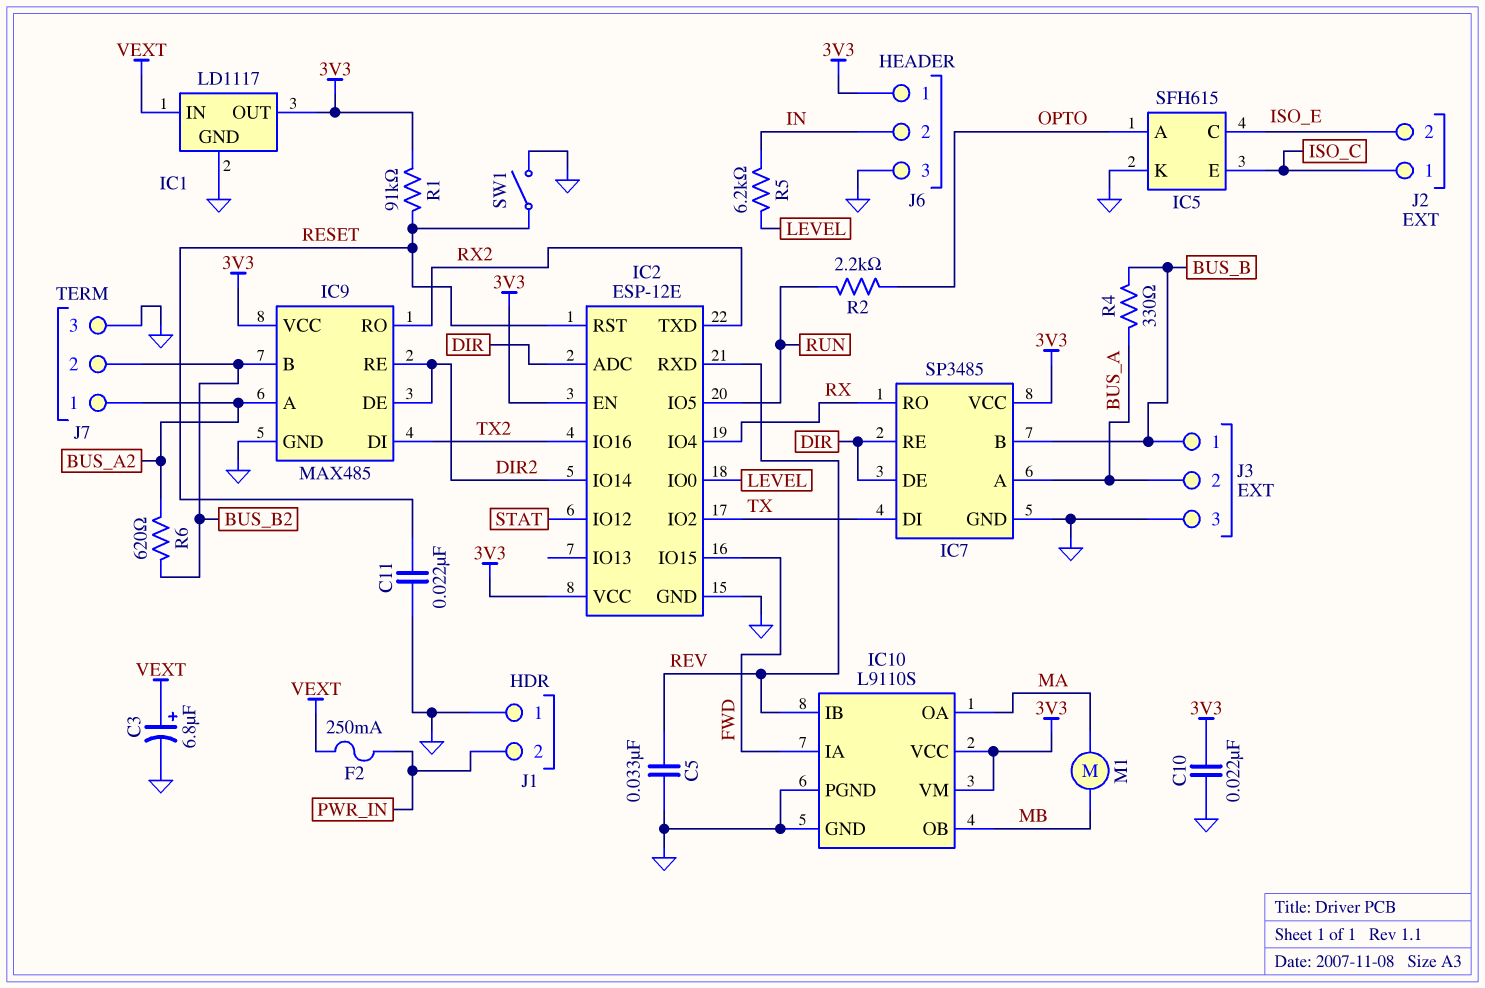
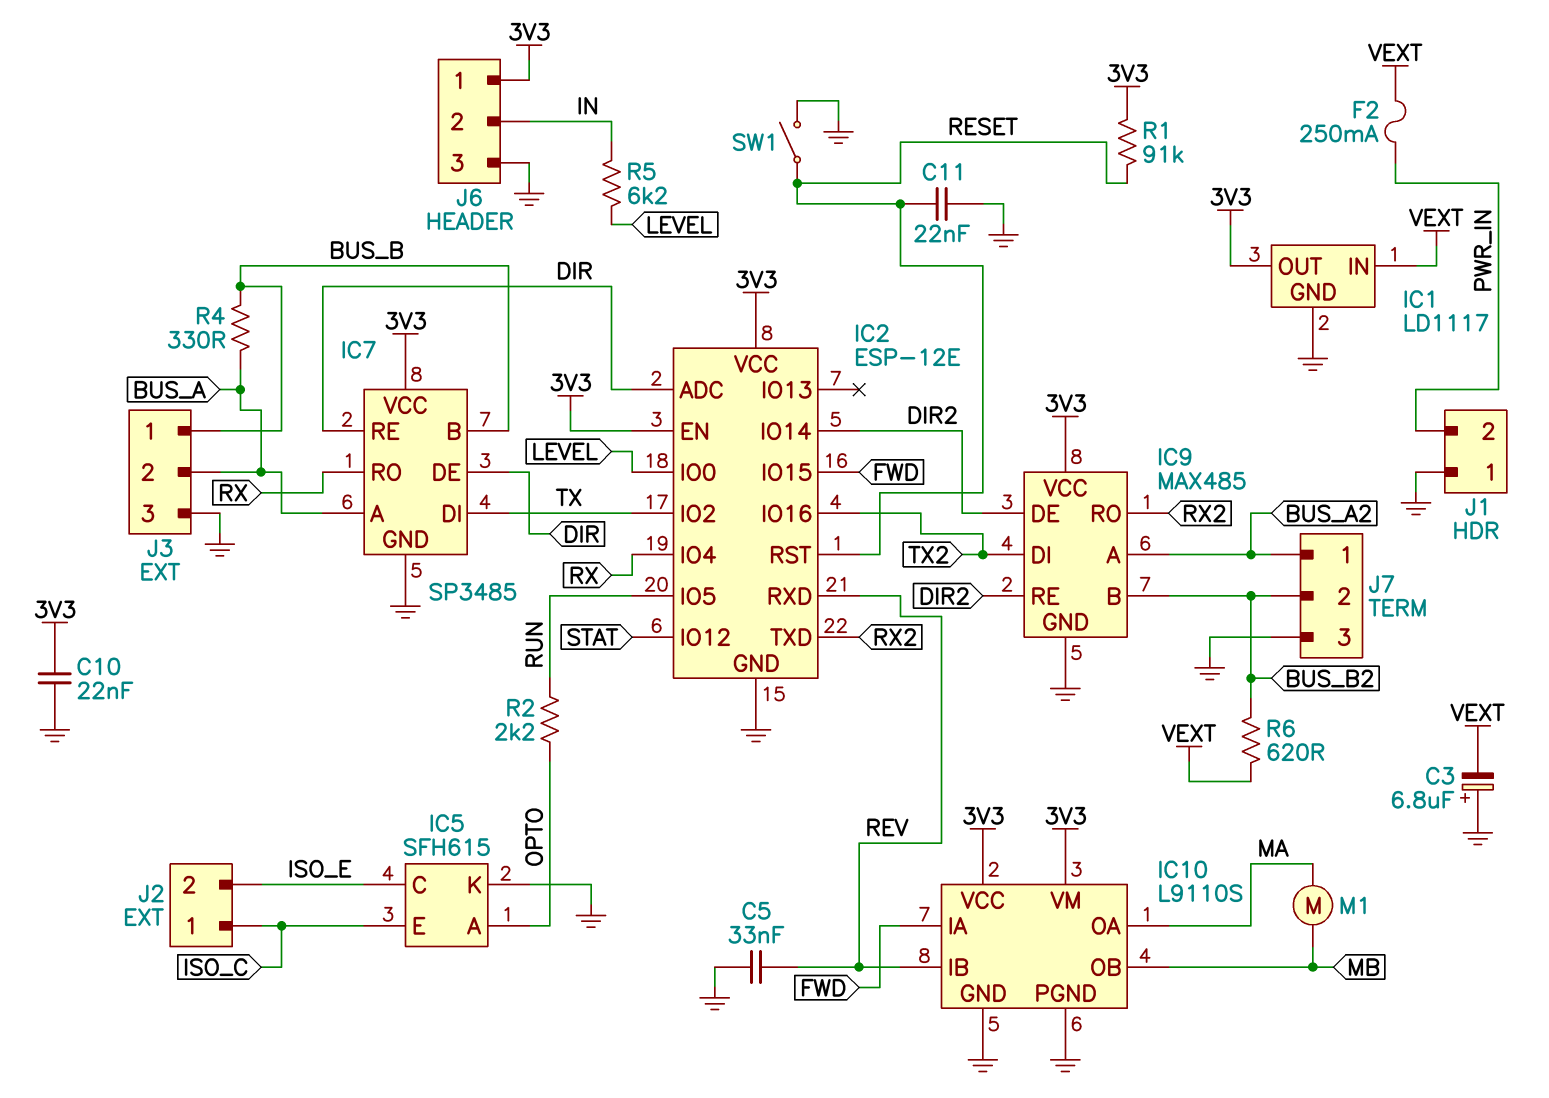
C3: 6.8uF (plus VEXT, minus GND) -> 6.8uF (plus GND, minus VEXT)
R6: 620 (BUS_A2, BUS_B2) -> 620 (BUS_B2, VEXT)

